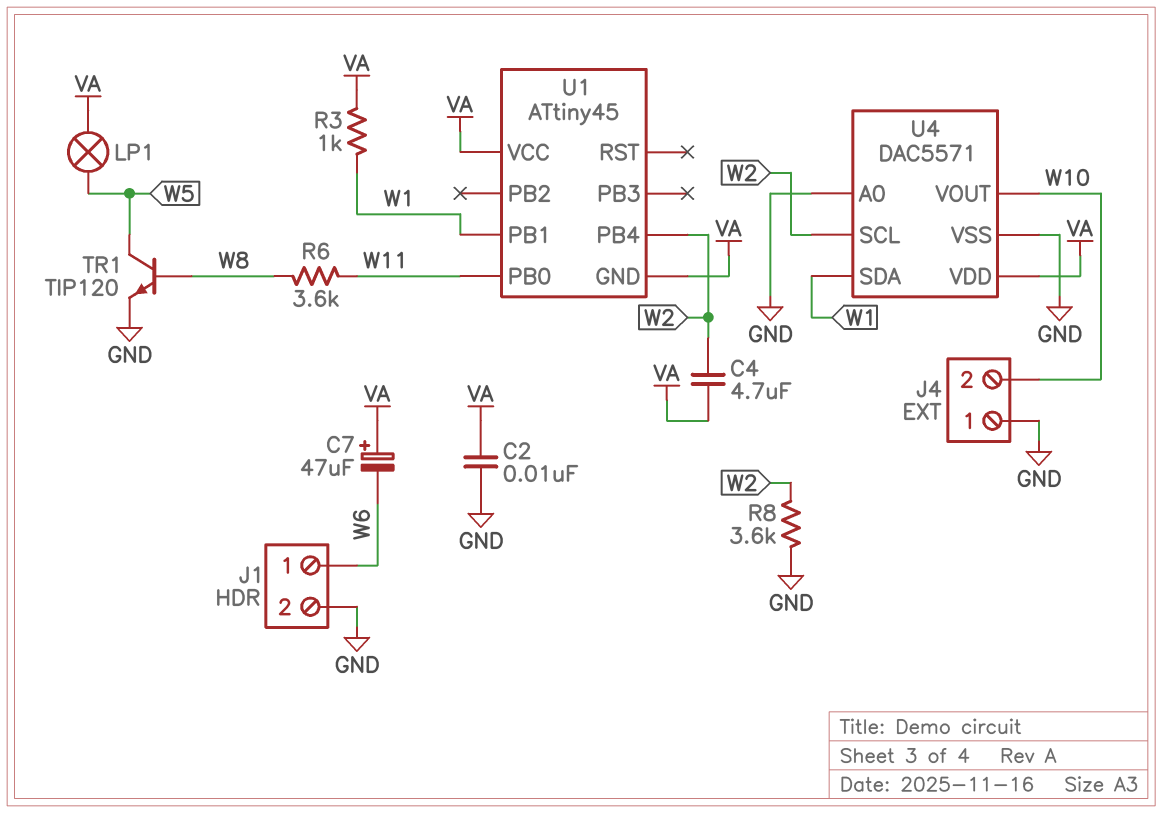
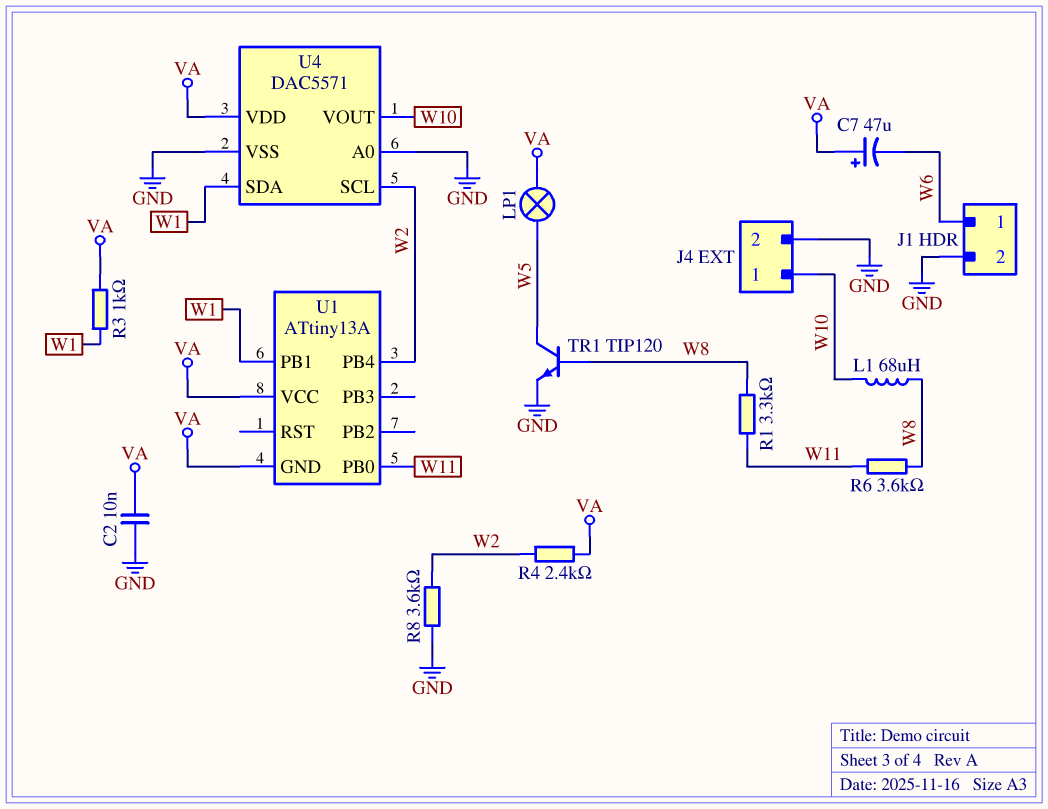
C4: 4.7uF (VA, W2) -> none
J4 pin 1: GND -> W10
J4 pin 2: W10 -> GND
L1: none -> 68uH (W8, W10)
R1: none -> 3.3k (W8, W11)
R4: none -> 2.4k (VA, W2)
U1: ATtiny45 -> ATtiny13A

